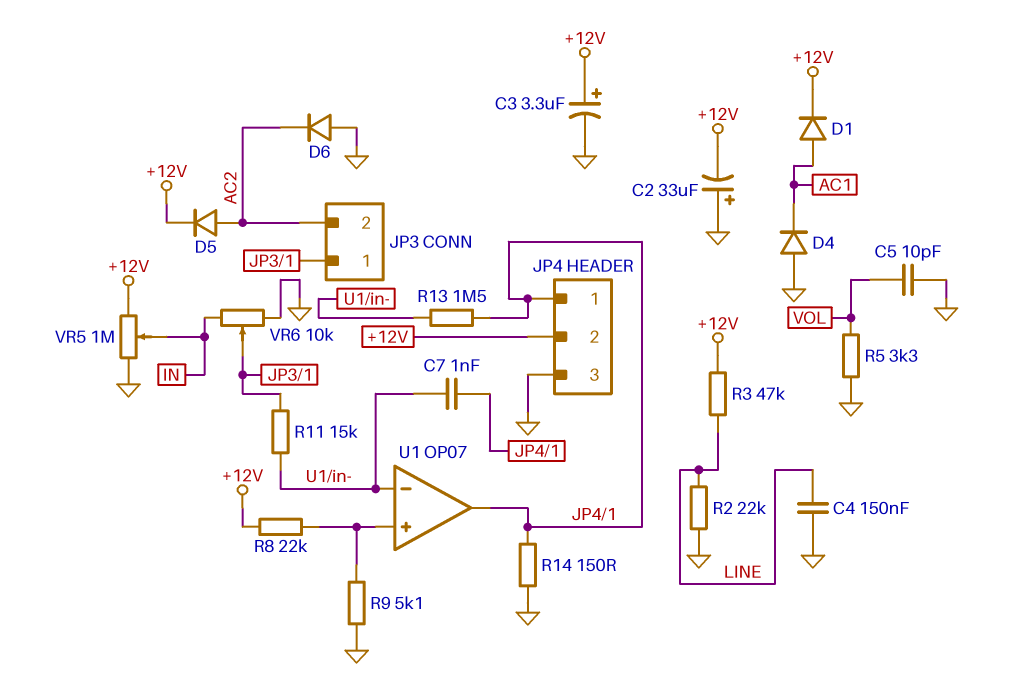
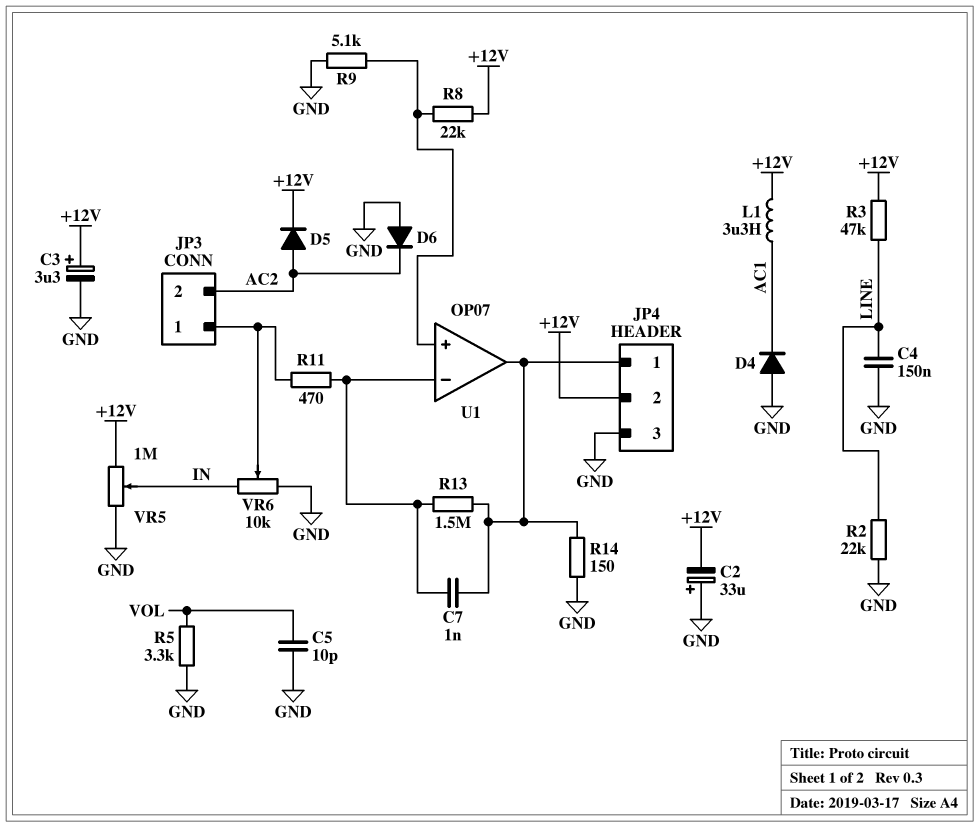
D1: diode (A AC1, K +12V) -> none
L1: none -> 3.3uH (+12V, AC1)
R11: 15k (JP3/1, U1/in-) -> 470 (JP3/1, U1/in-)

